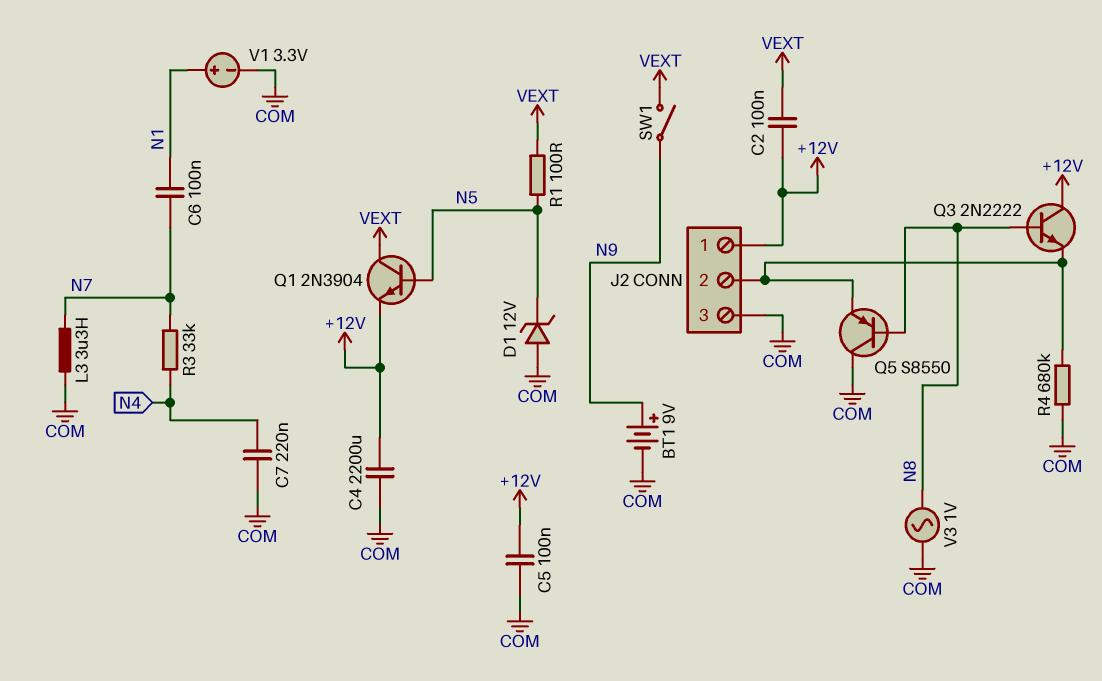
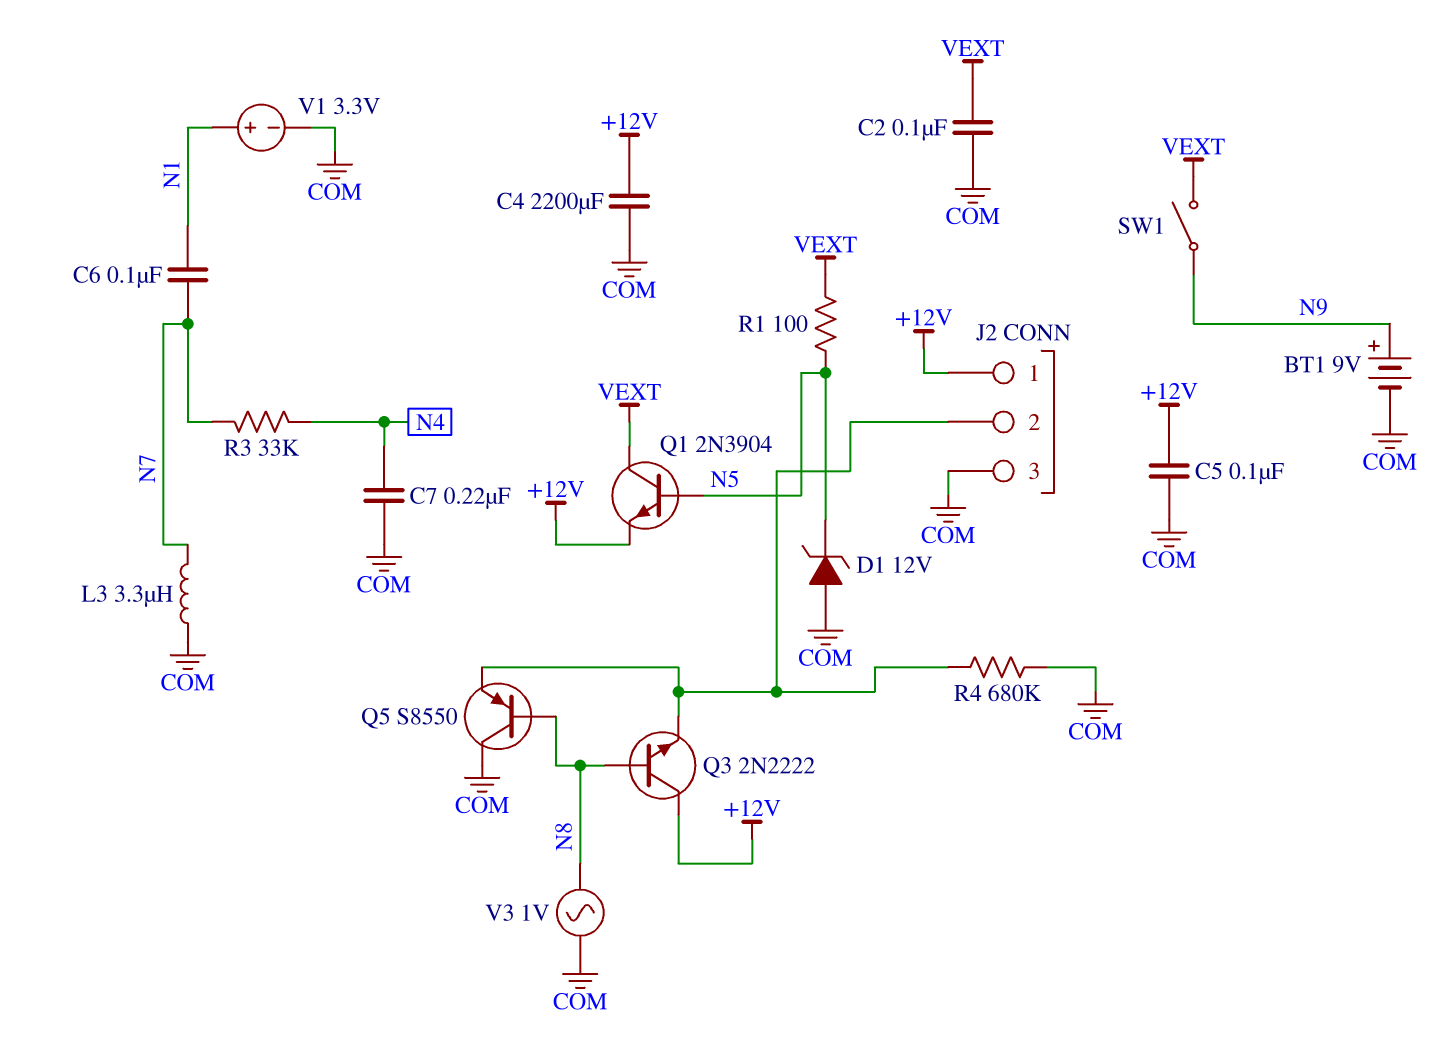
C2: 100nF (+12V, VEXT) -> 100nF (COM, VEXT)

